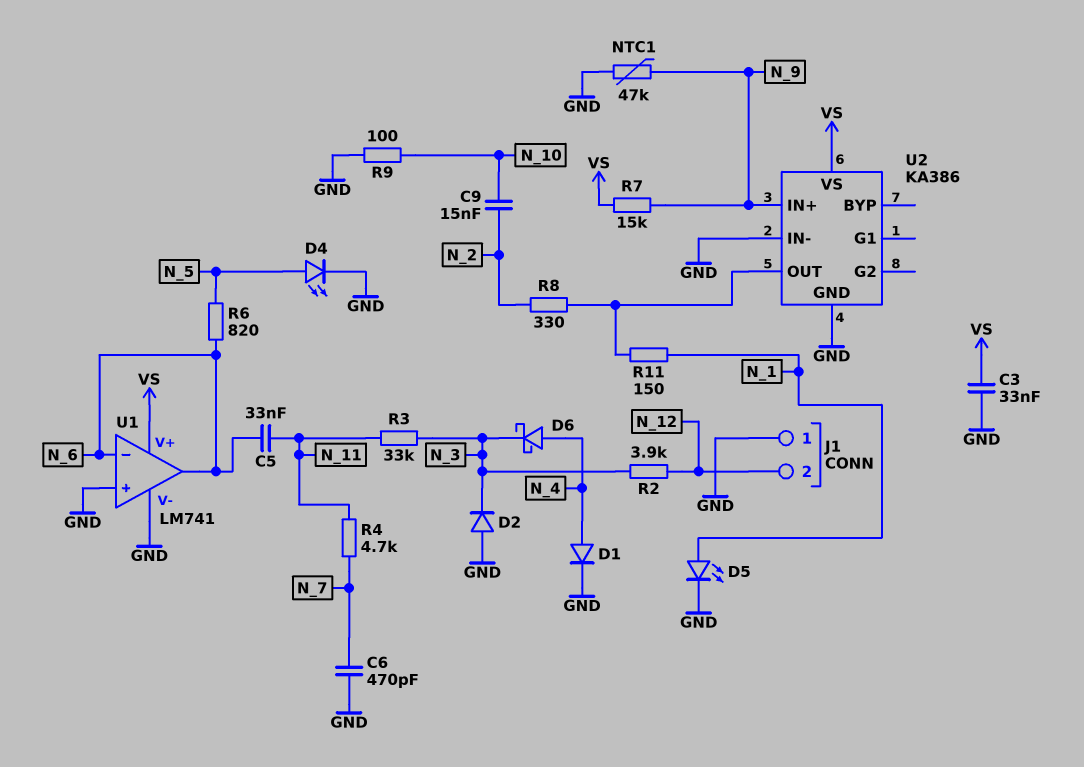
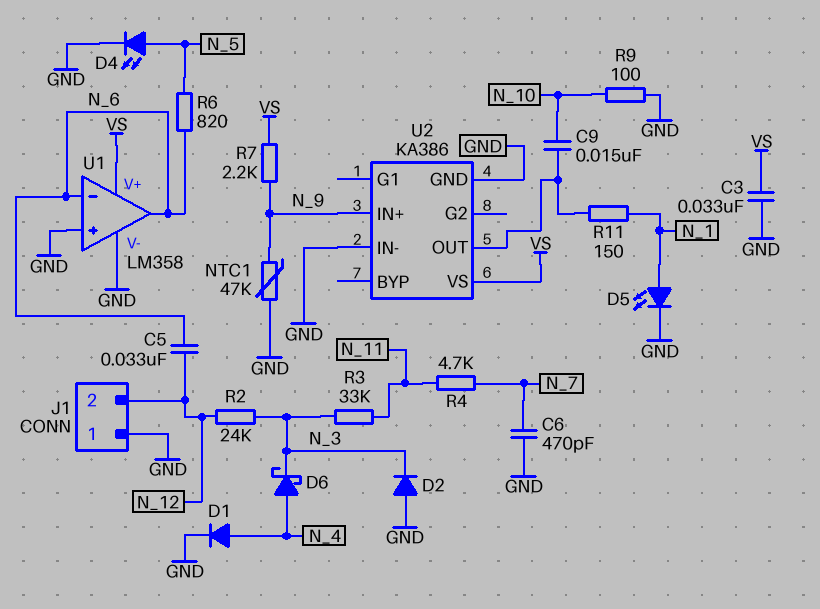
C5: 33nF (N_6, N_11) -> 33nF (N_6, N_12)
C9: 15nF (N_2, N_10) -> 15nF (N_10, U2/OUT)
R2: 3.9k (N_3, N_12) -> 24k (N_3, N_12)
R7: 15k (N_9, VS) -> 2.2k (N_9, VS)
R8: 330 (N_2, U2/OUT) -> none
U1: LM741 -> LM358

